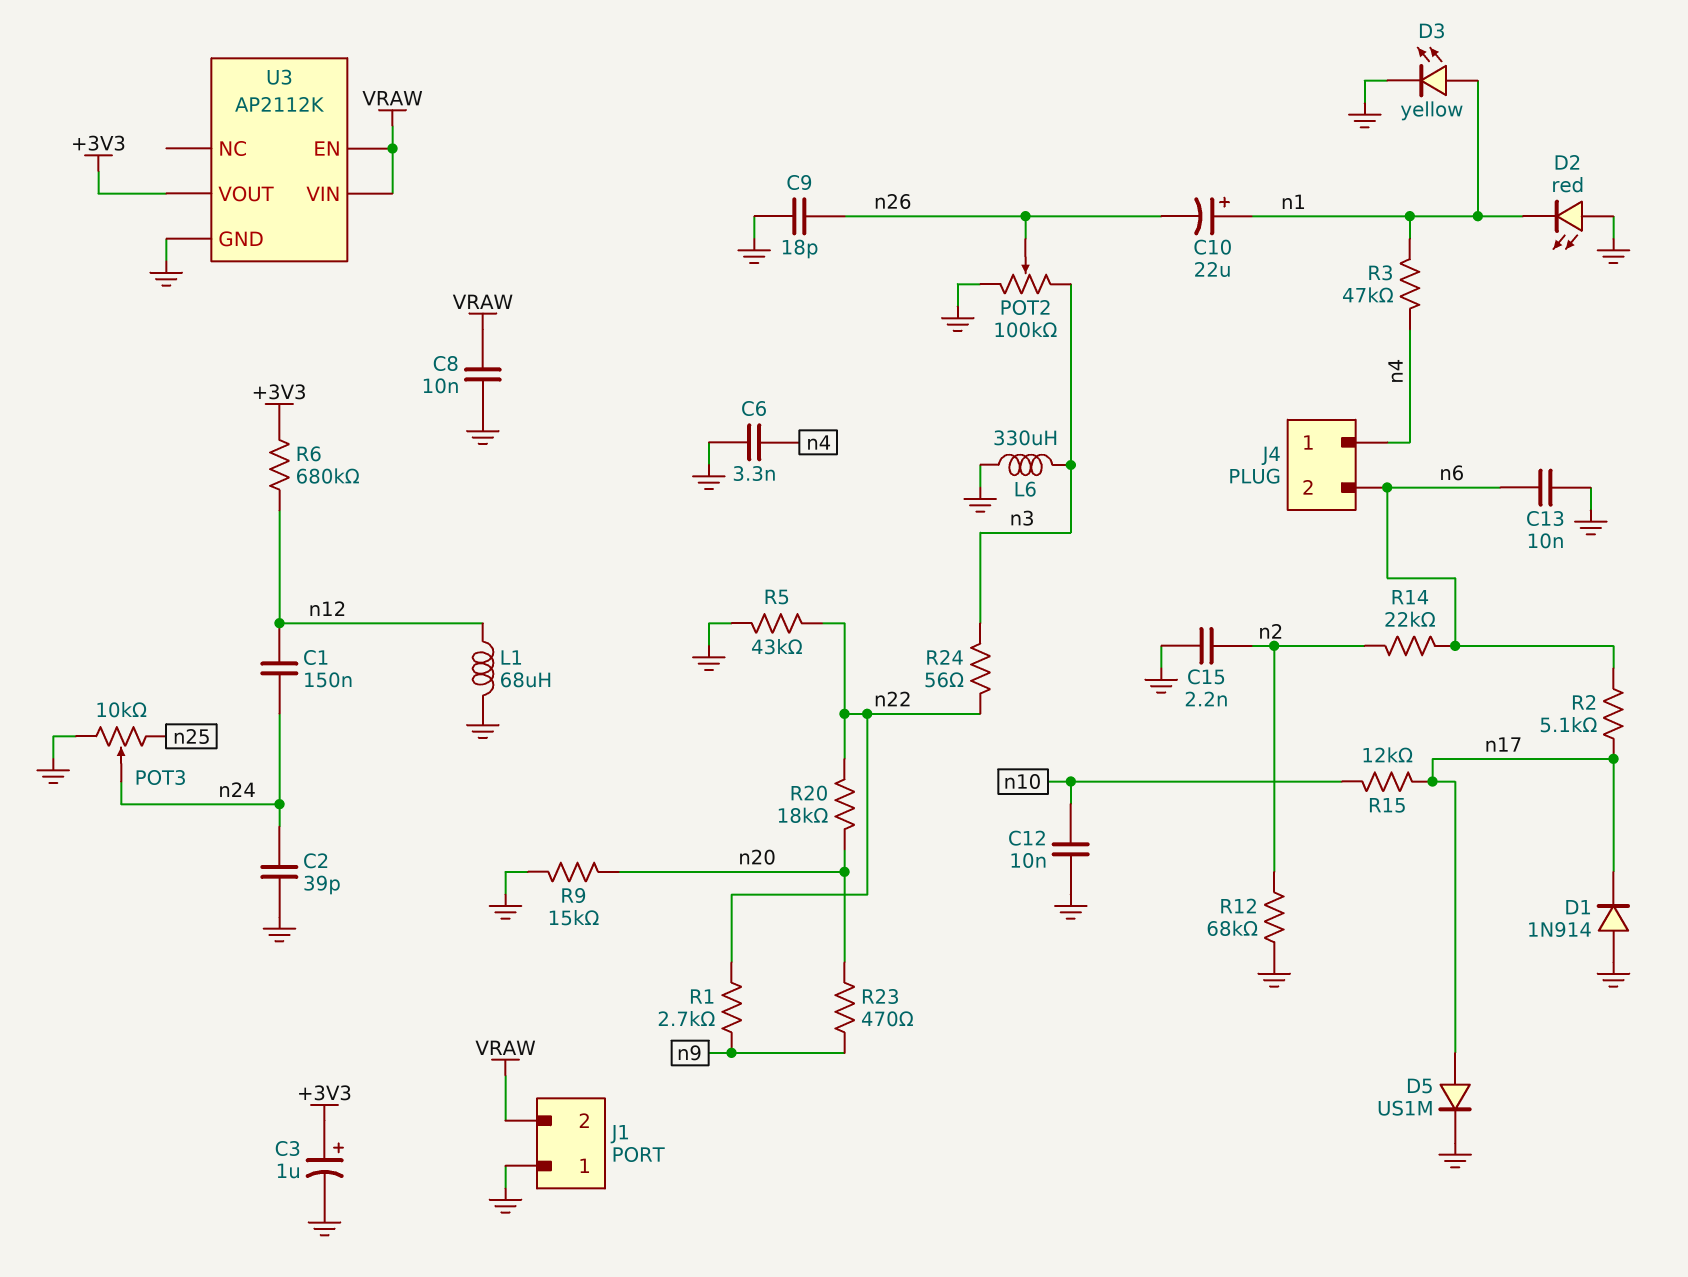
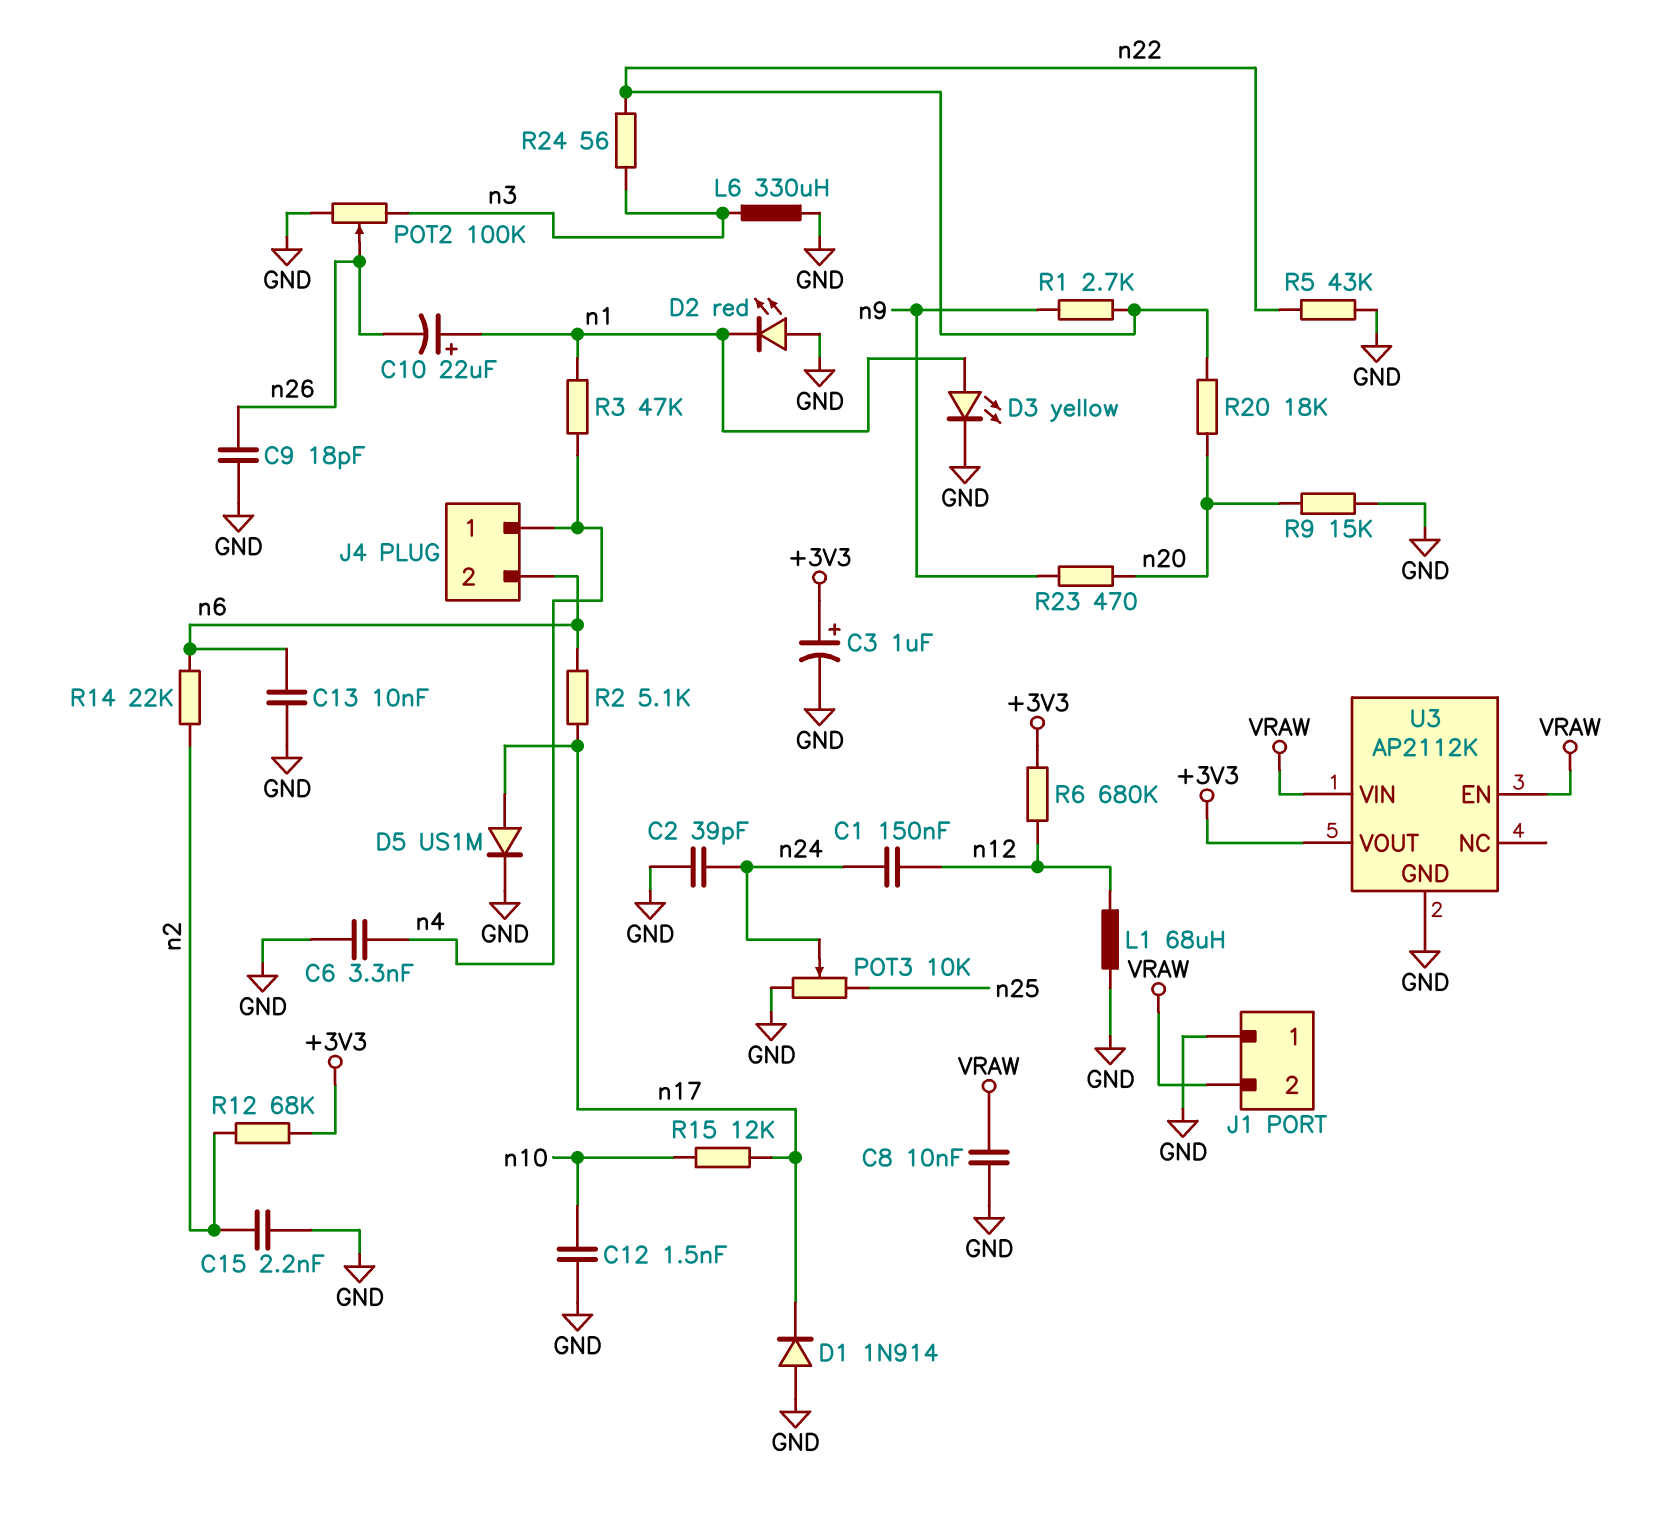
C12: 10nF (GND, n10) -> 1.5nF (GND, n10)
R12: 68k (GND, n2) -> 68k (+3V3, n2)

